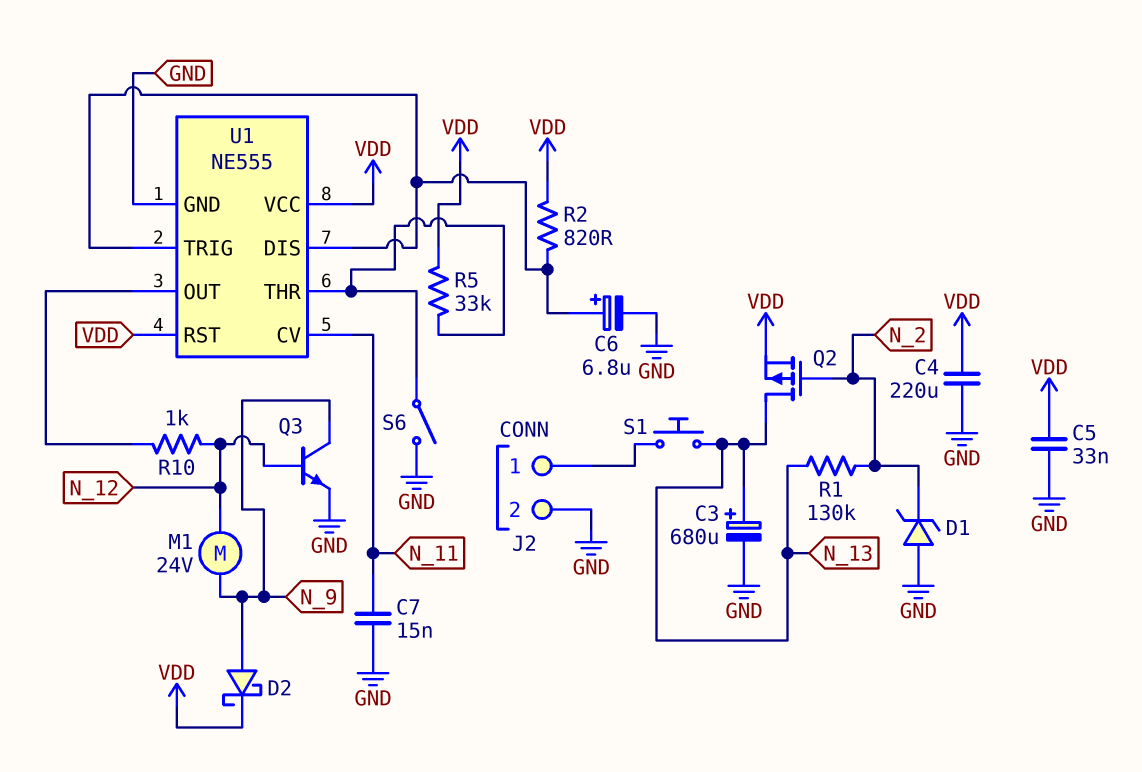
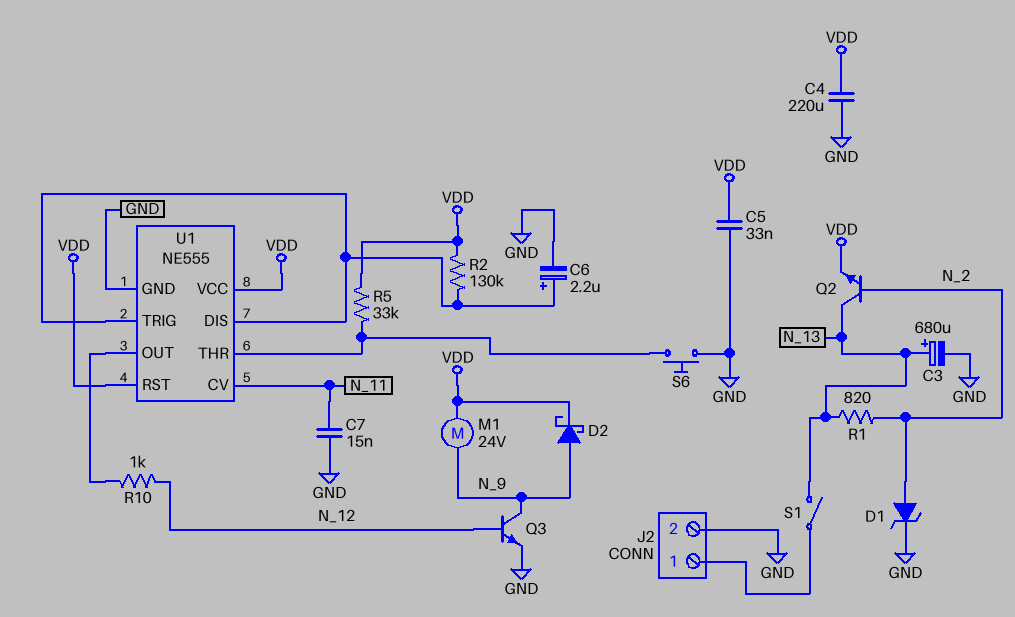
C6: 6.8uF (plus U1/DIS, minus GND) -> 2.2uF (plus U1/DIS, minus GND)
D1: zener (A GND, K N_2) -> zener (A N_2, K GND)
M1: motor 24V (N_9, N_12) -> motor 24V (N_9, VDD)
Q2: PMOS (G N_2, D N_13, S VDD) -> NPN (B N_2, C N_13, E VDD)
R1: 130k (N_2, N_13) -> 820 (N_2, N_13)
R2: 820 (U1/DIS, VDD) -> 130k (U1/DIS, VDD)
S1: button (J2/1, N_13) -> switch (J2/1, N_13)
S6: switch (GND, U1/THR) -> button (GND, U1/THR)

